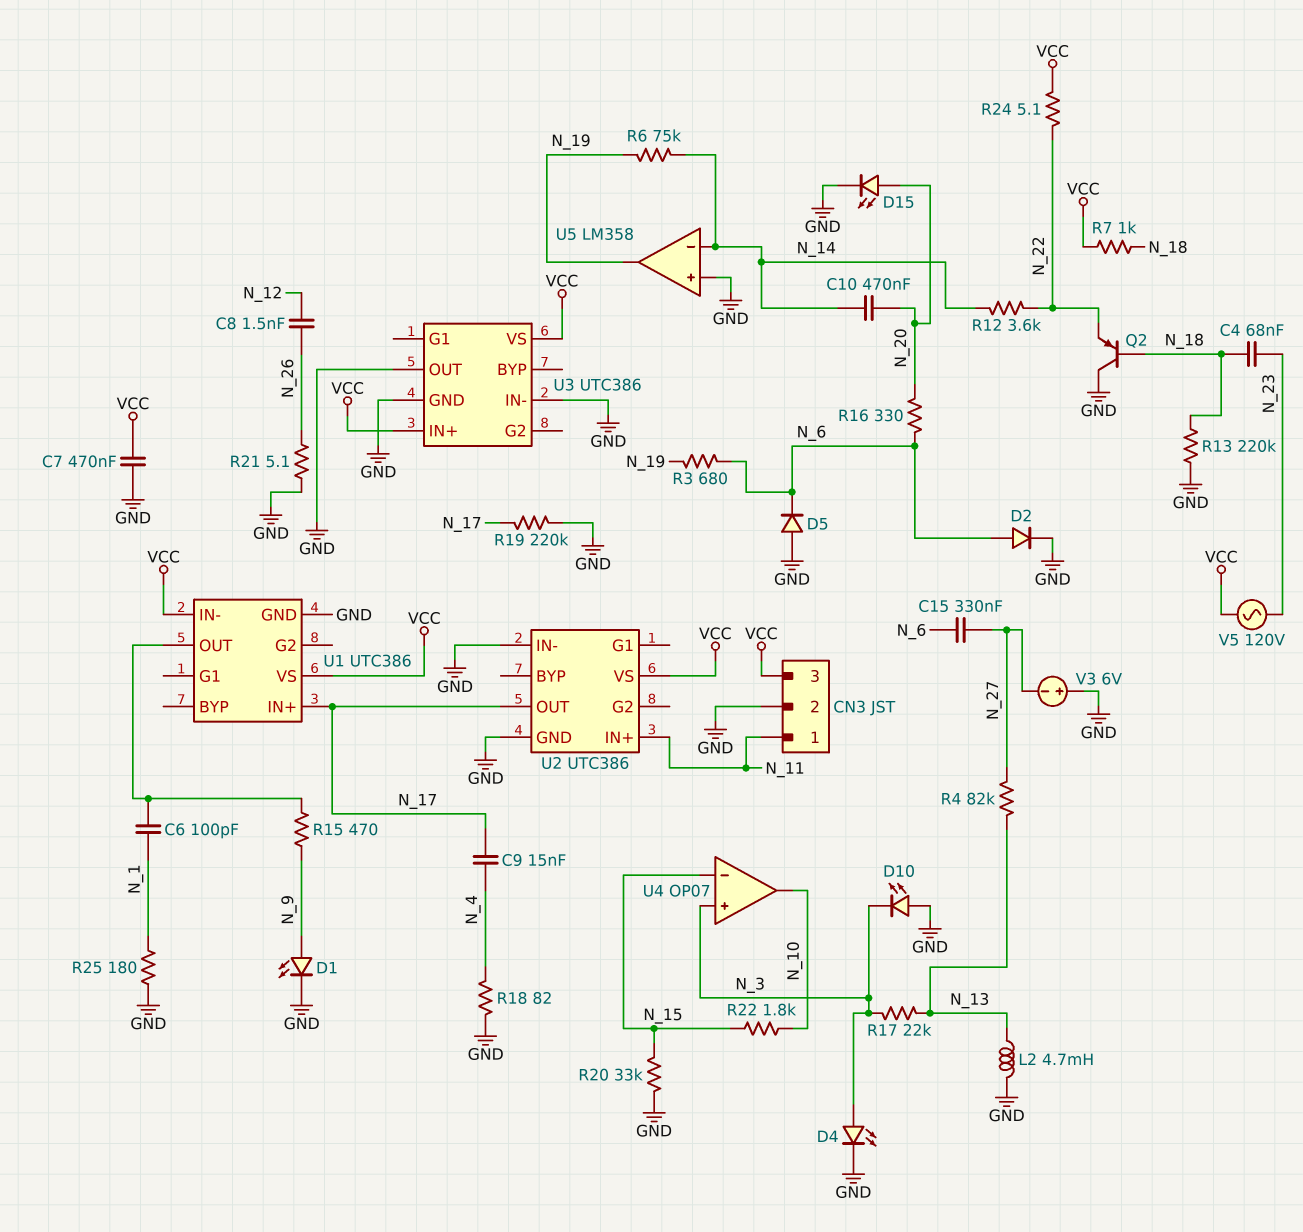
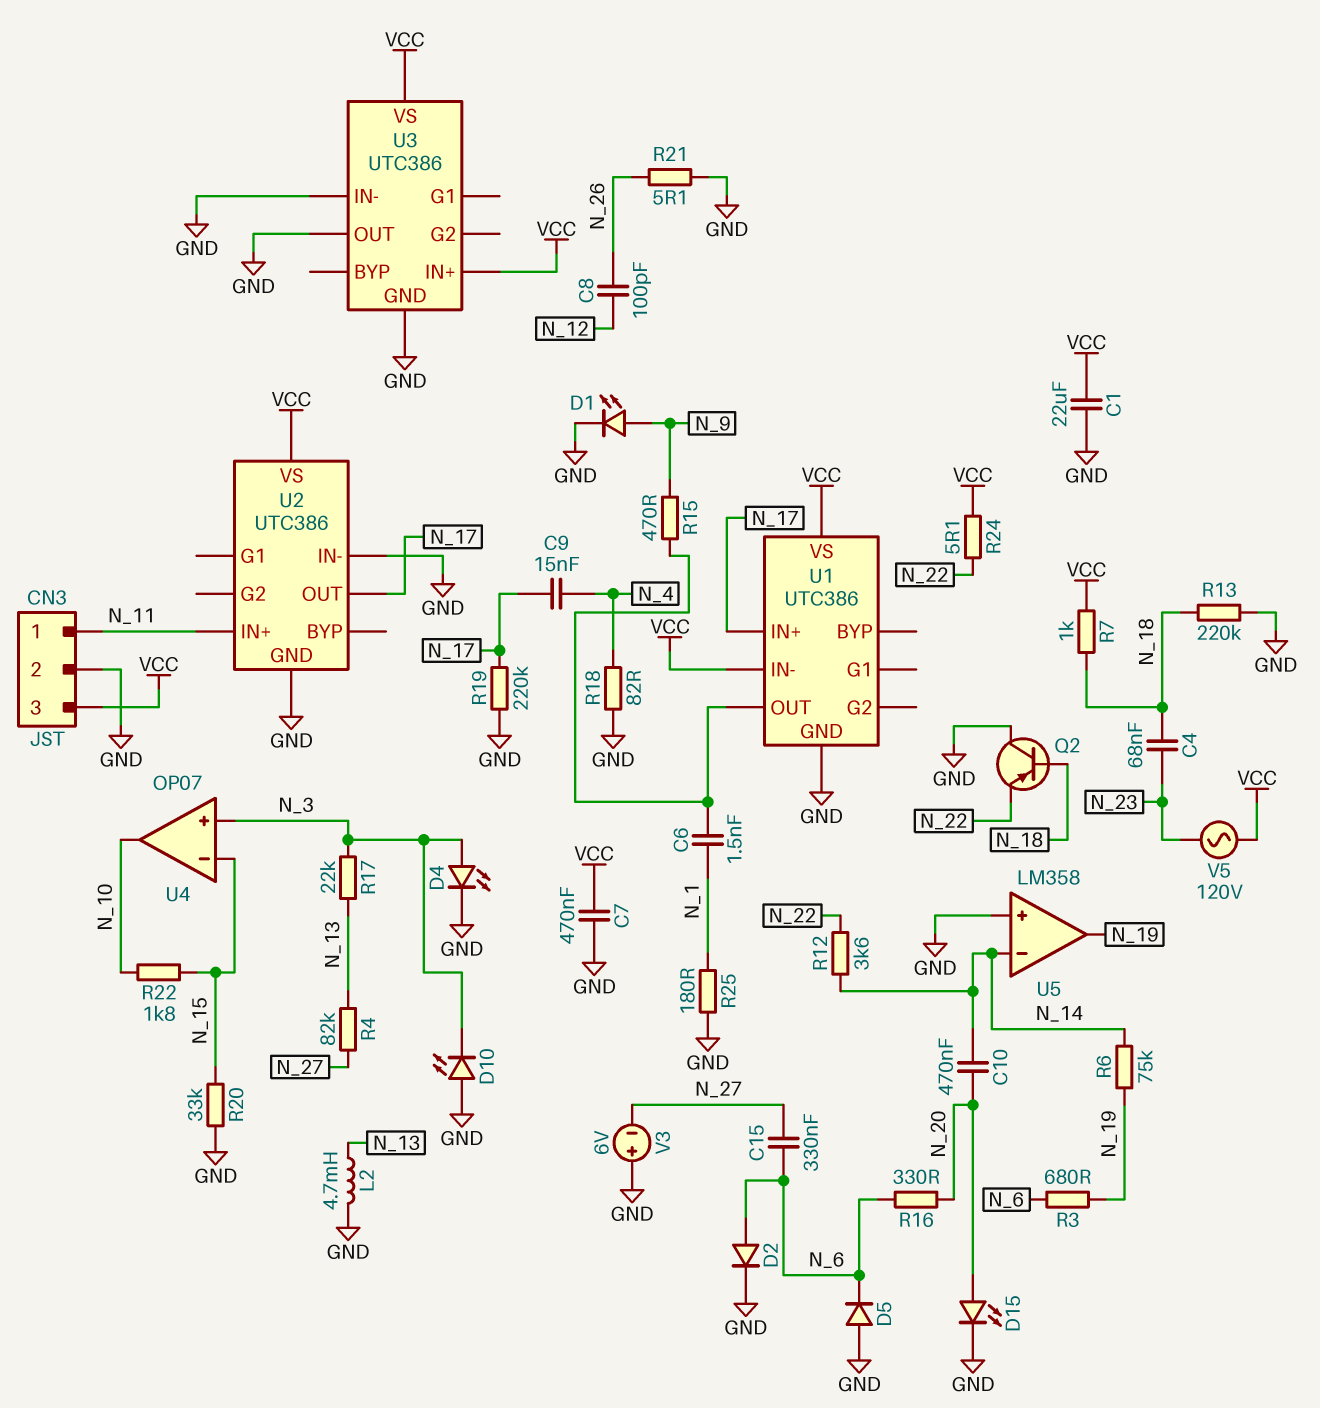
C1: none -> 22uF (GND, VCC)
C6: 100pF (N_1, U1/OUT) -> 1.5nF (N_1, U1/OUT)
C8: 1.5nF (N_12, N_26) -> 100pF (N_12, N_26)

